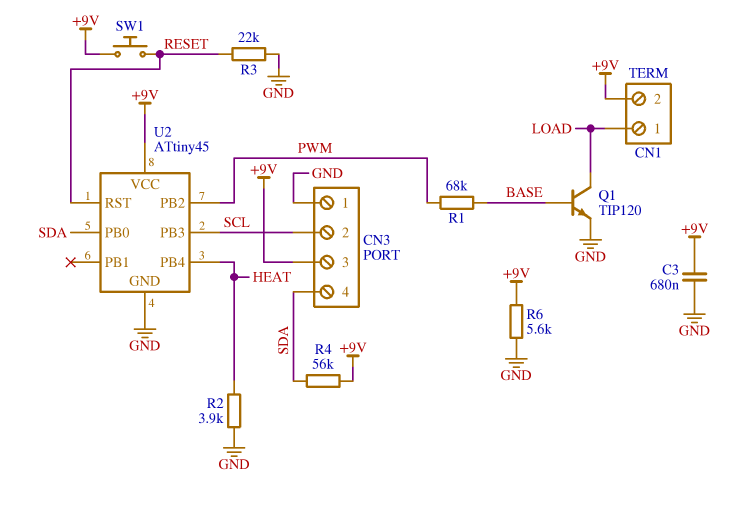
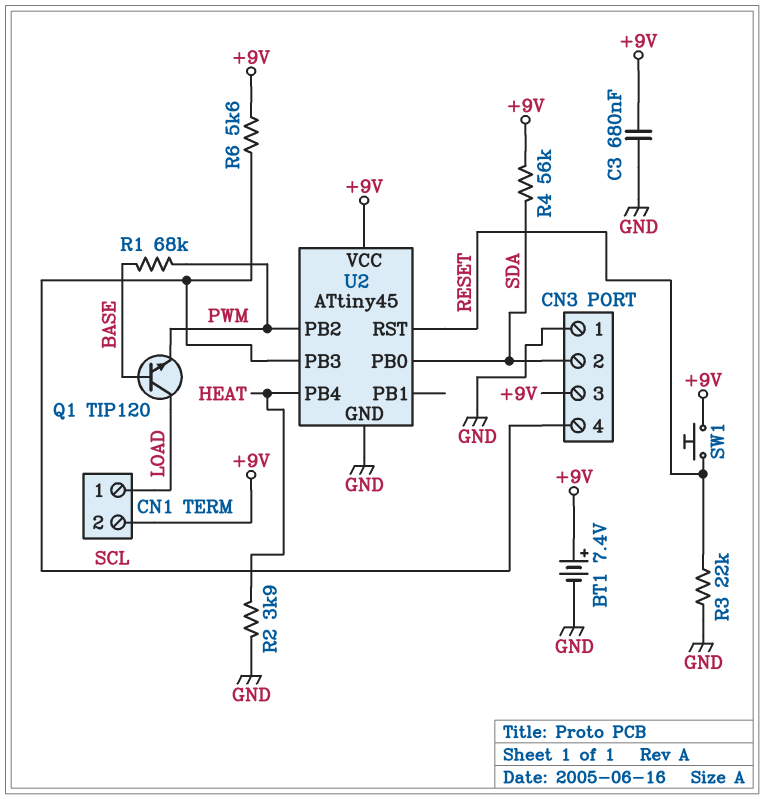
BT1: none -> 7.4V (plus +9V, minus GND)
CN3 pin 2: SCL -> SDA
CN3 pin 4: SDA -> SCL
Q1: NPN TIP120 (B BASE, C LOAD, E GND) -> NPN TIP120 (B BASE, C LOAD, E PWM)
R6: 5.6k (+9V, GND) -> 5.6k (+9V, SCL)

